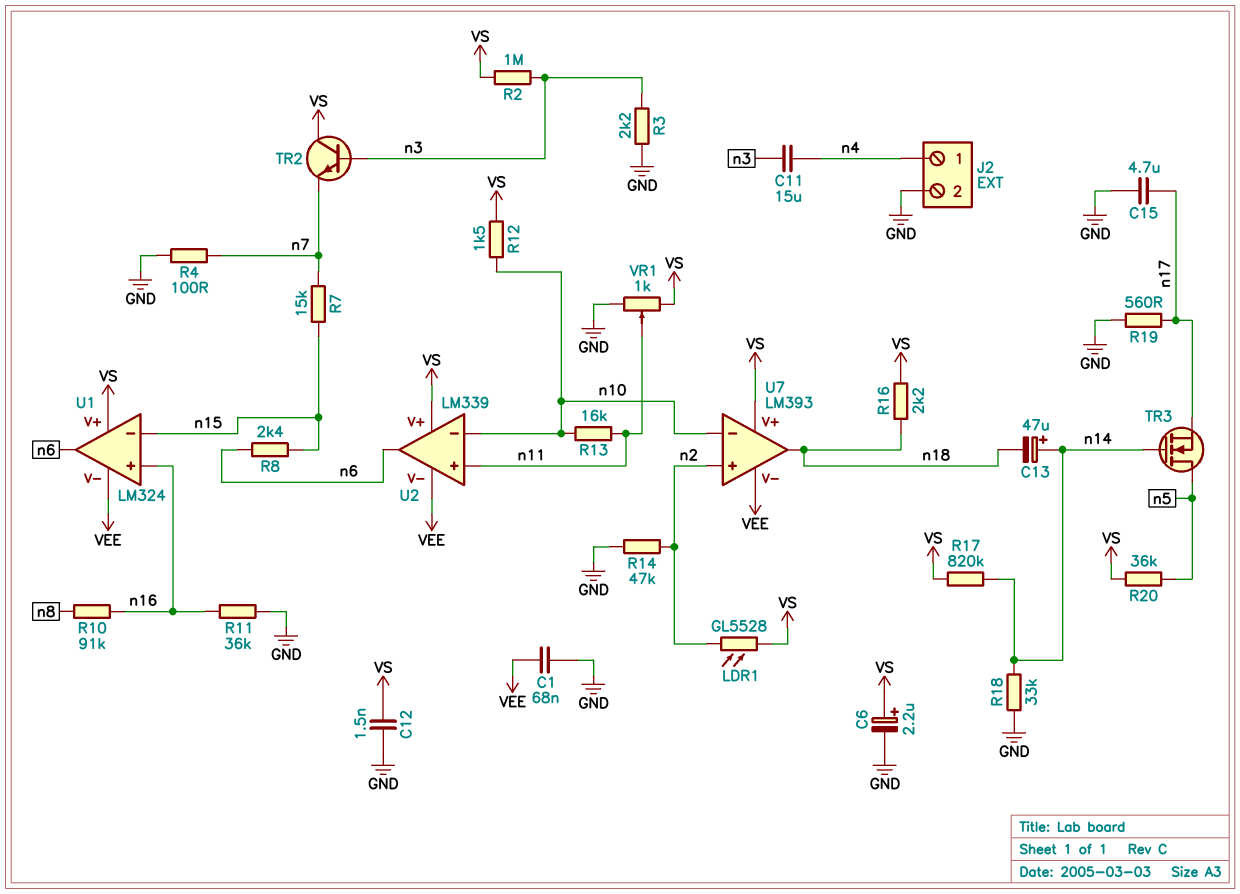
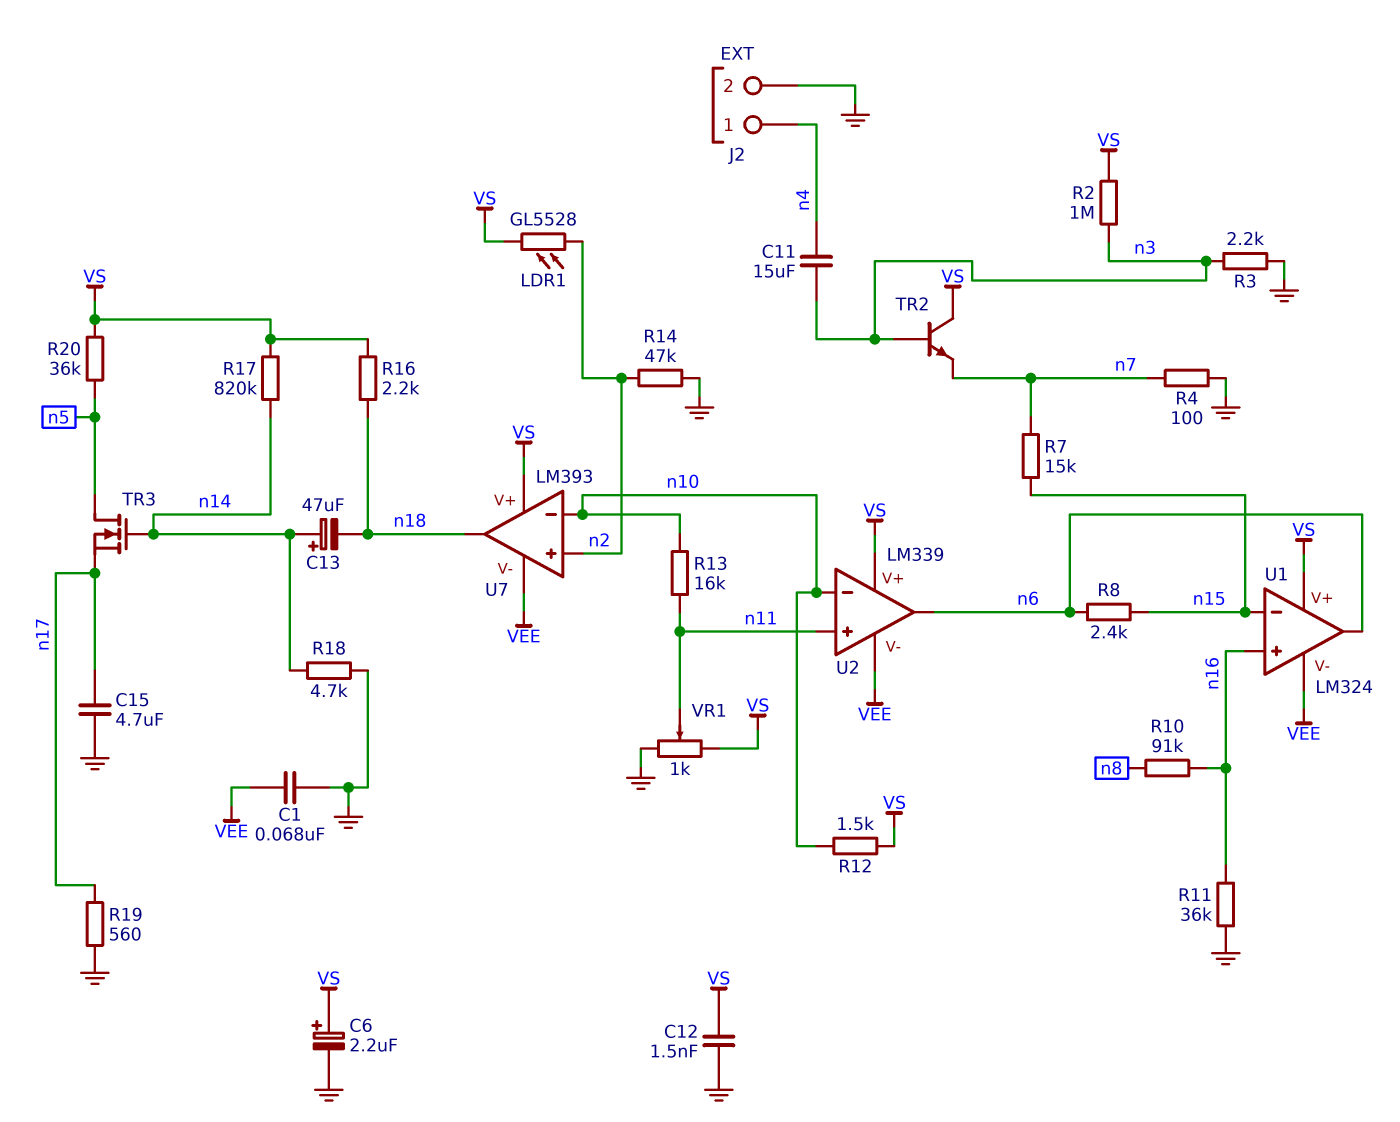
R18: 33k (GND, n14) -> 4.7k (GND, n14)

